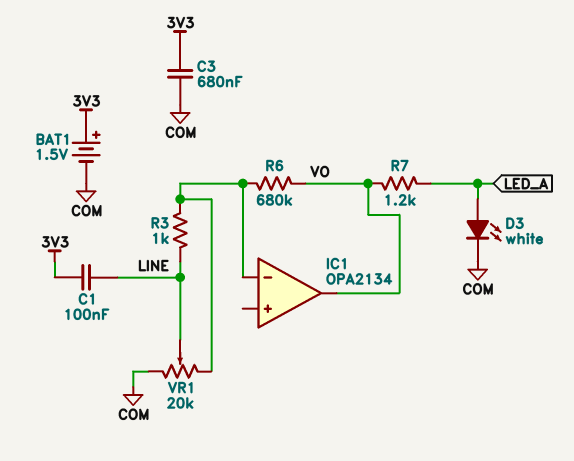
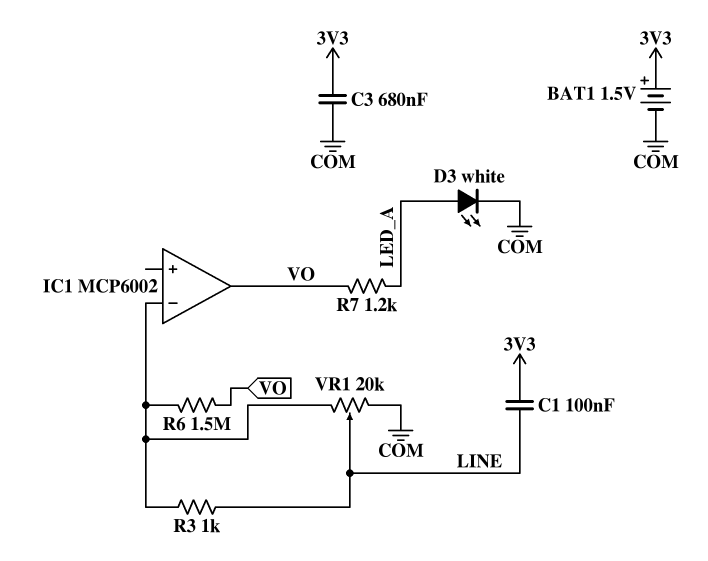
IC1: OPA2134 -> MCP6002
R6: 680k (IC1/in-, VO) -> 1.5M (IC1/in-, VO)

